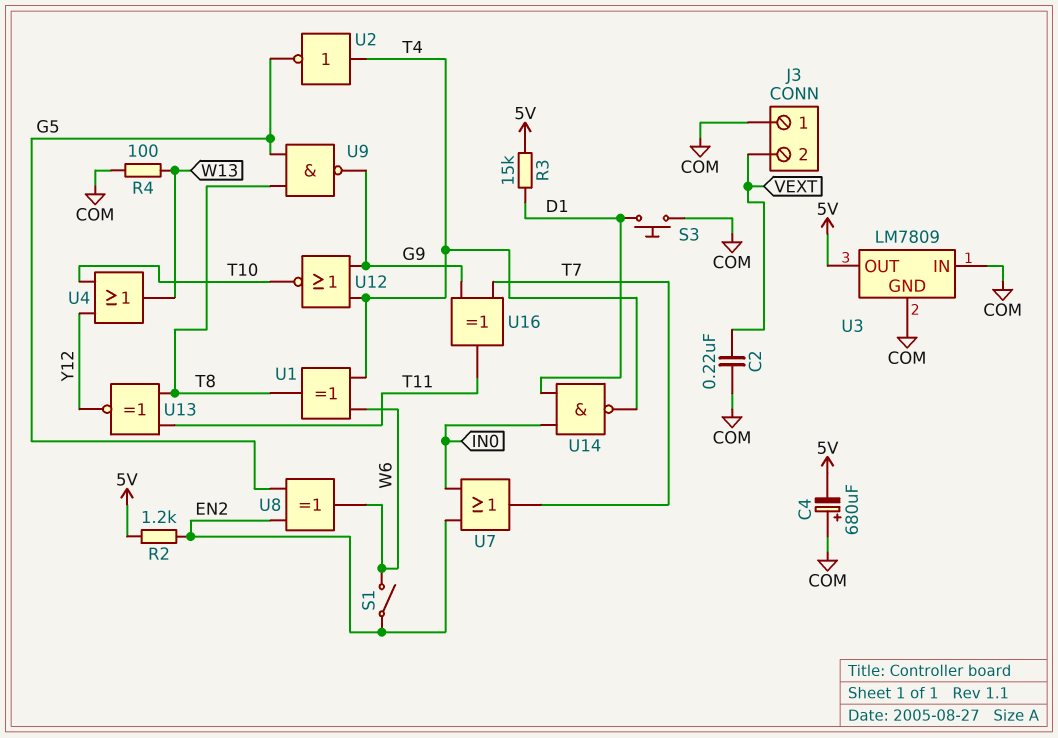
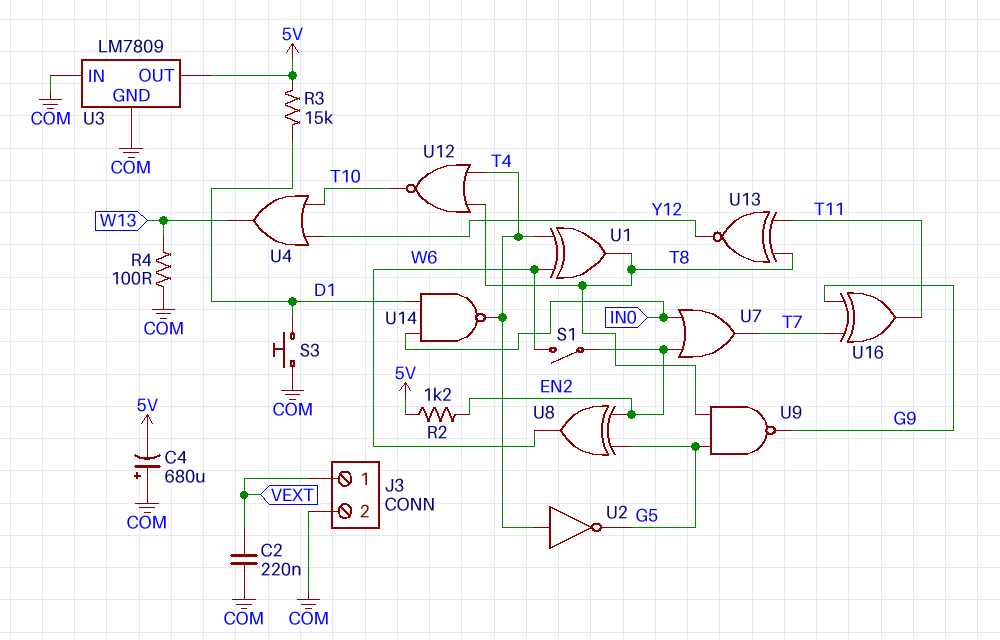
J3 pin 1: COM -> VEXT
J3 pin 2: VEXT -> COM
U12: NOR (in G9, in T4, out T10) -> NOR (in T4, in T8, out T10)

